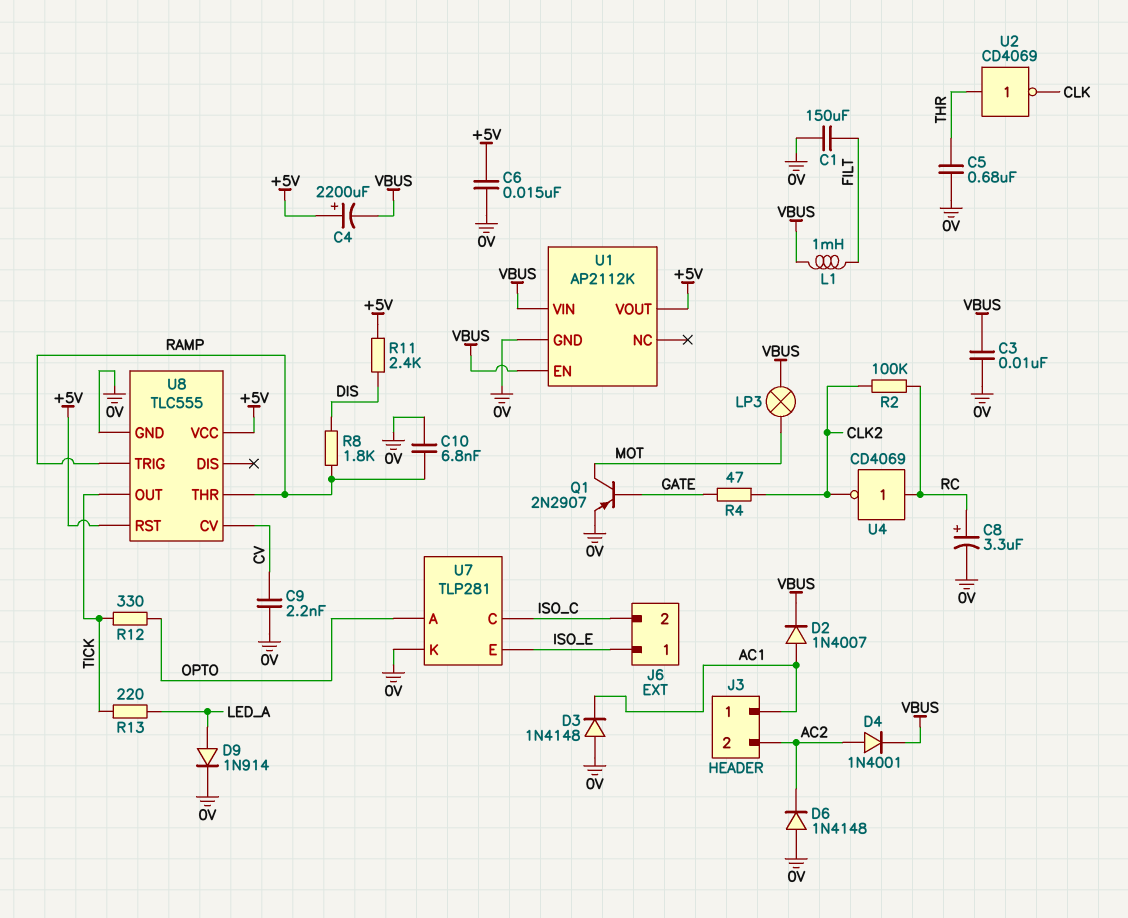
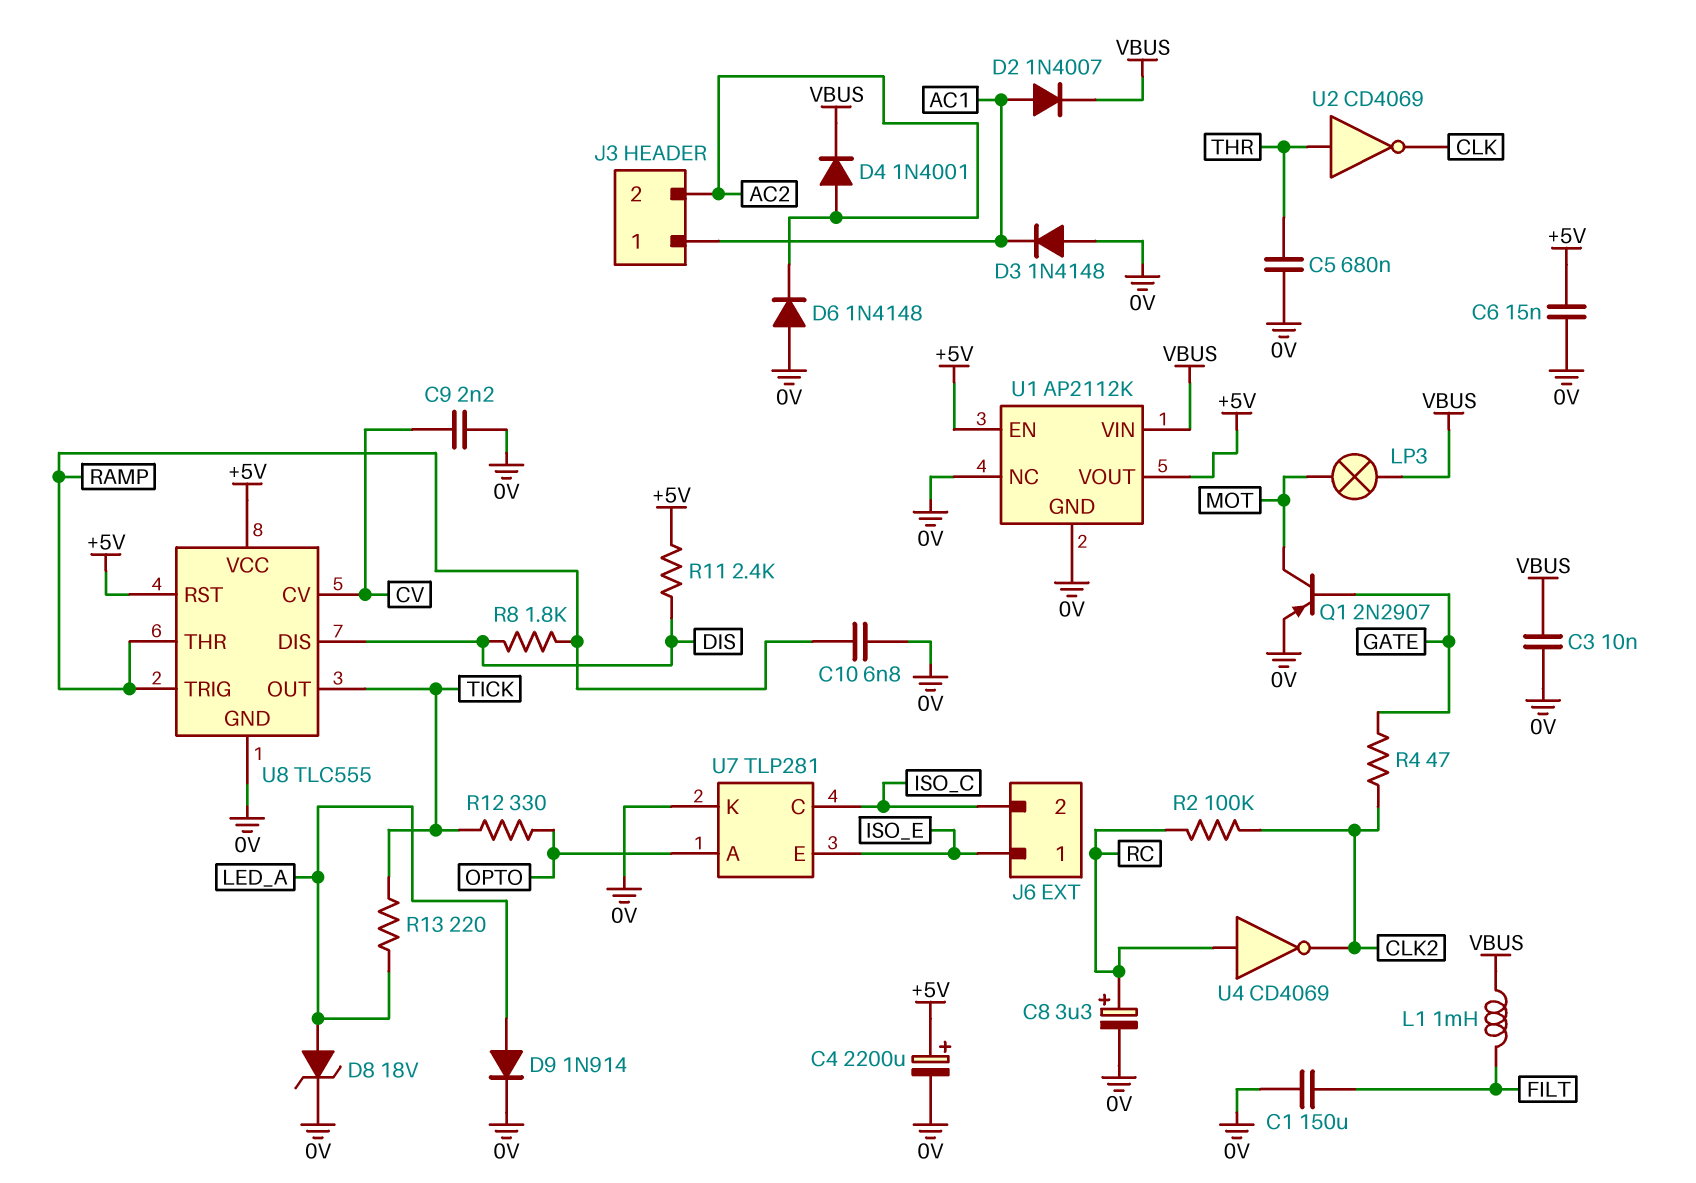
C4: 2200uF (plus +5V, minus VBUS) -> 2200uF (plus +5V, minus 0V)
D8: none -> zener 18V (A LED_A, K 0V)
U1 pin EN: VBUS -> +5V
U1 pin NC: none -> 0V
U8 pin DIS: none -> DIS

